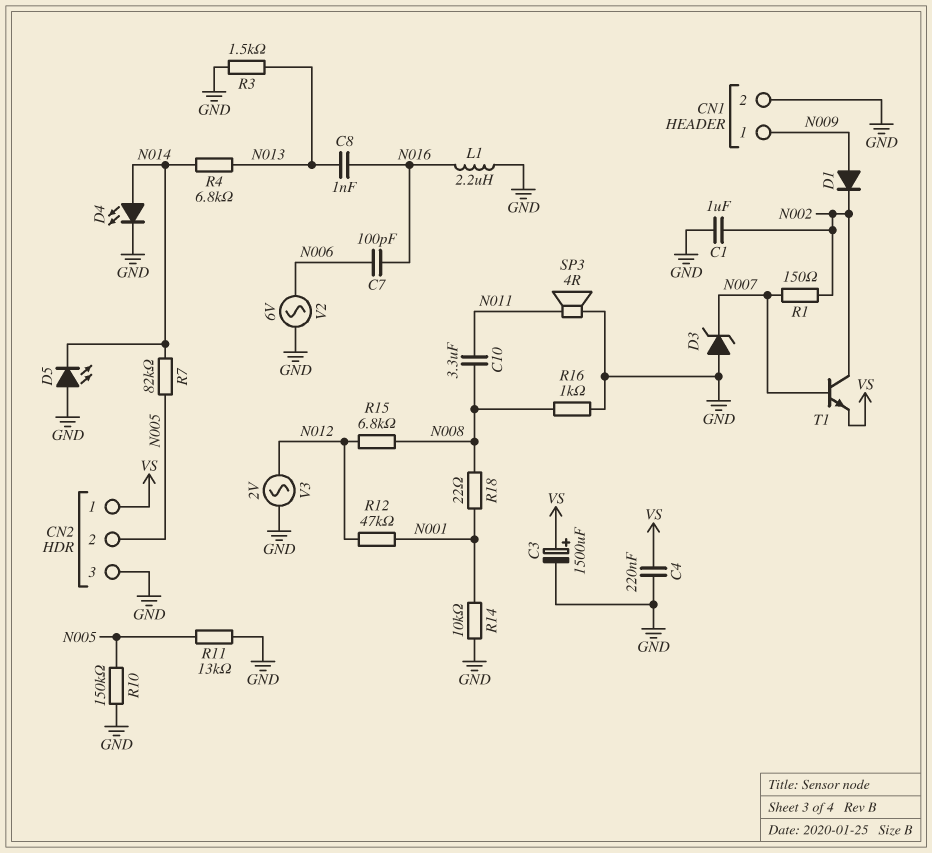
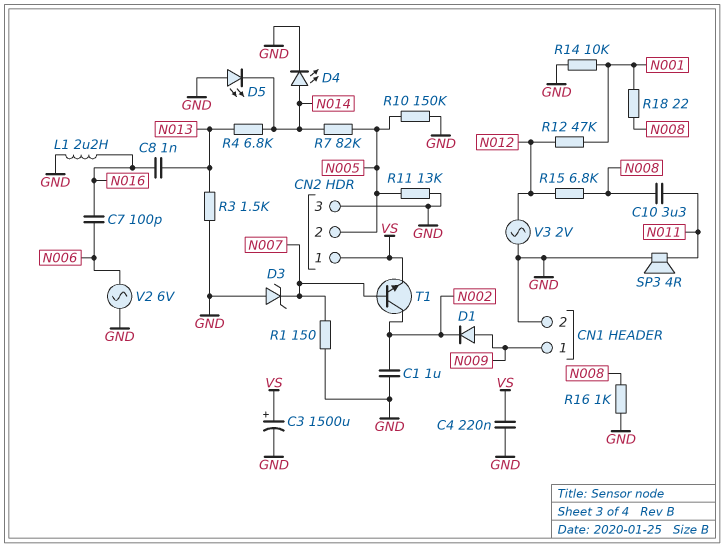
R1: 150 (N002, N007) -> 150 (GND, N007)

